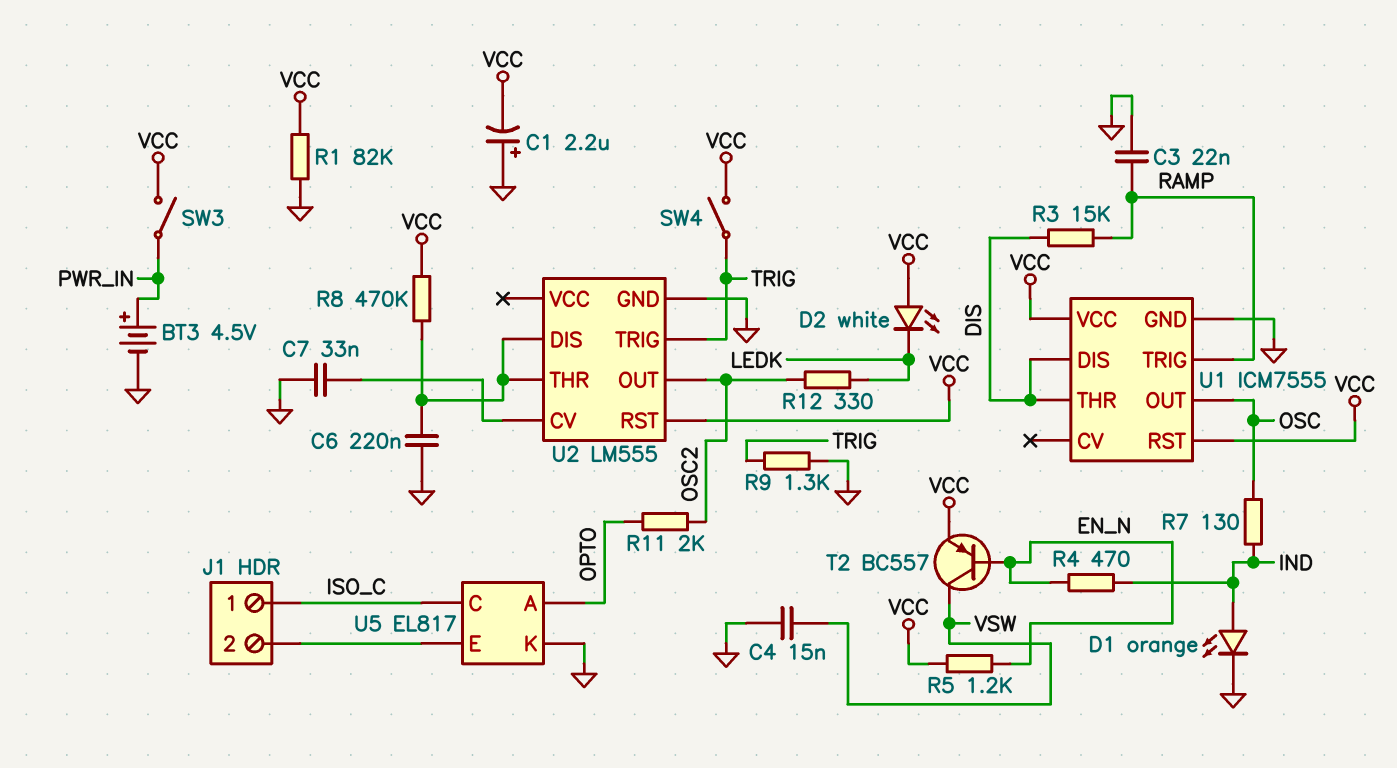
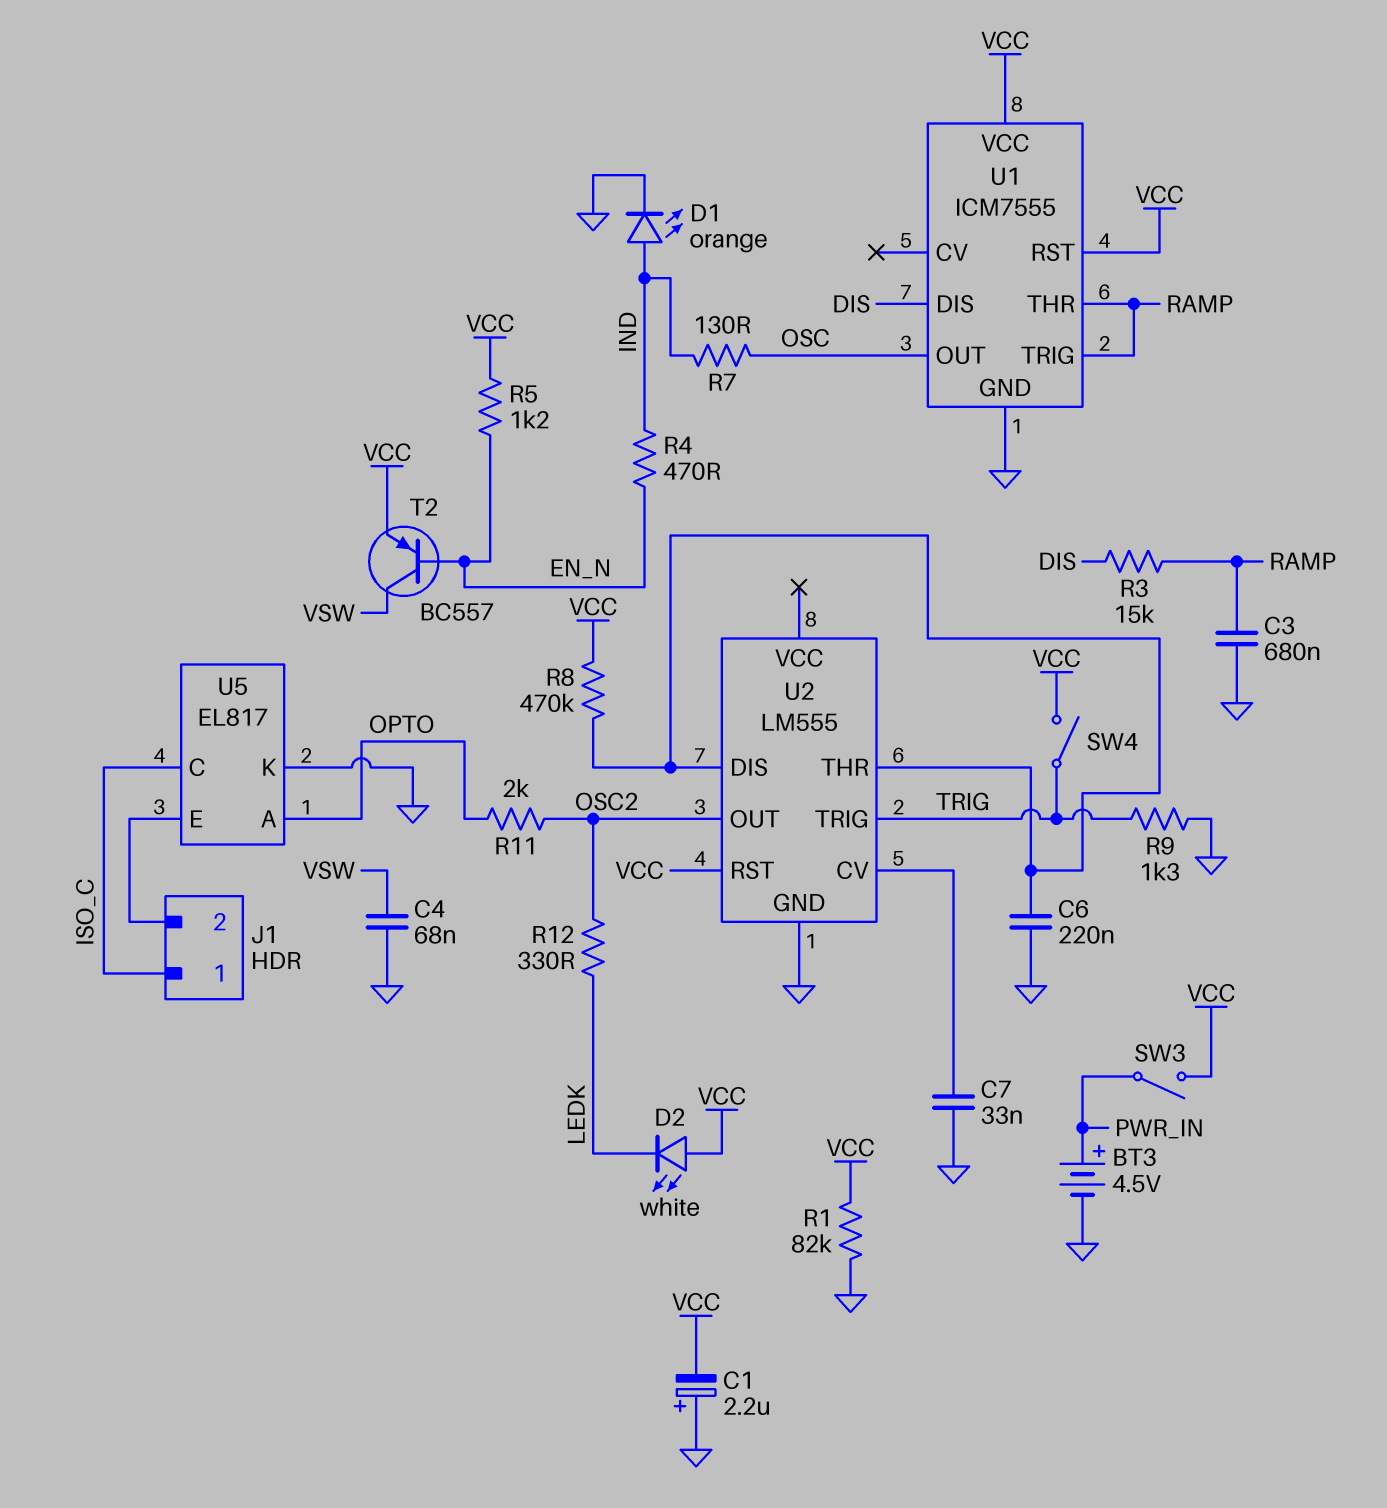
C3: 22nF (GND, RAMP) -> 680nF (GND, RAMP)
C4: 15nF (GND, VSW) -> 68nF (GND, VSW)
U1 pin THR: DIS -> RAMP

